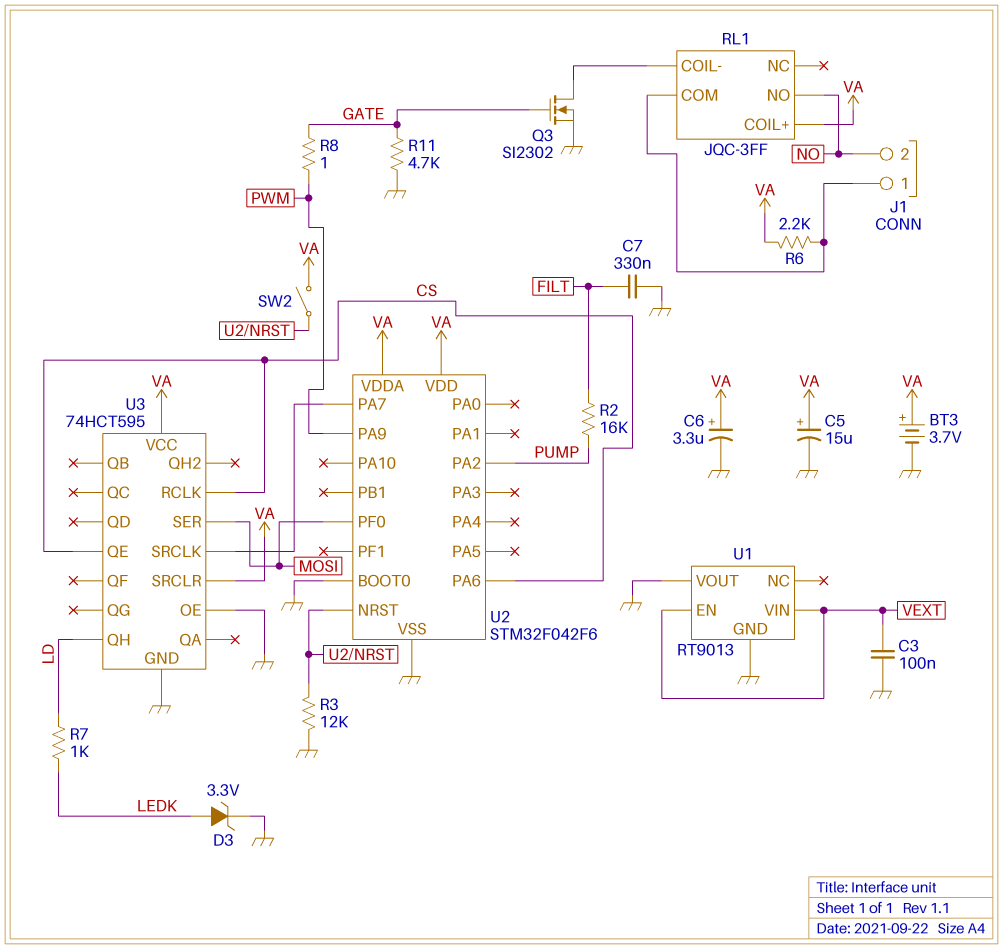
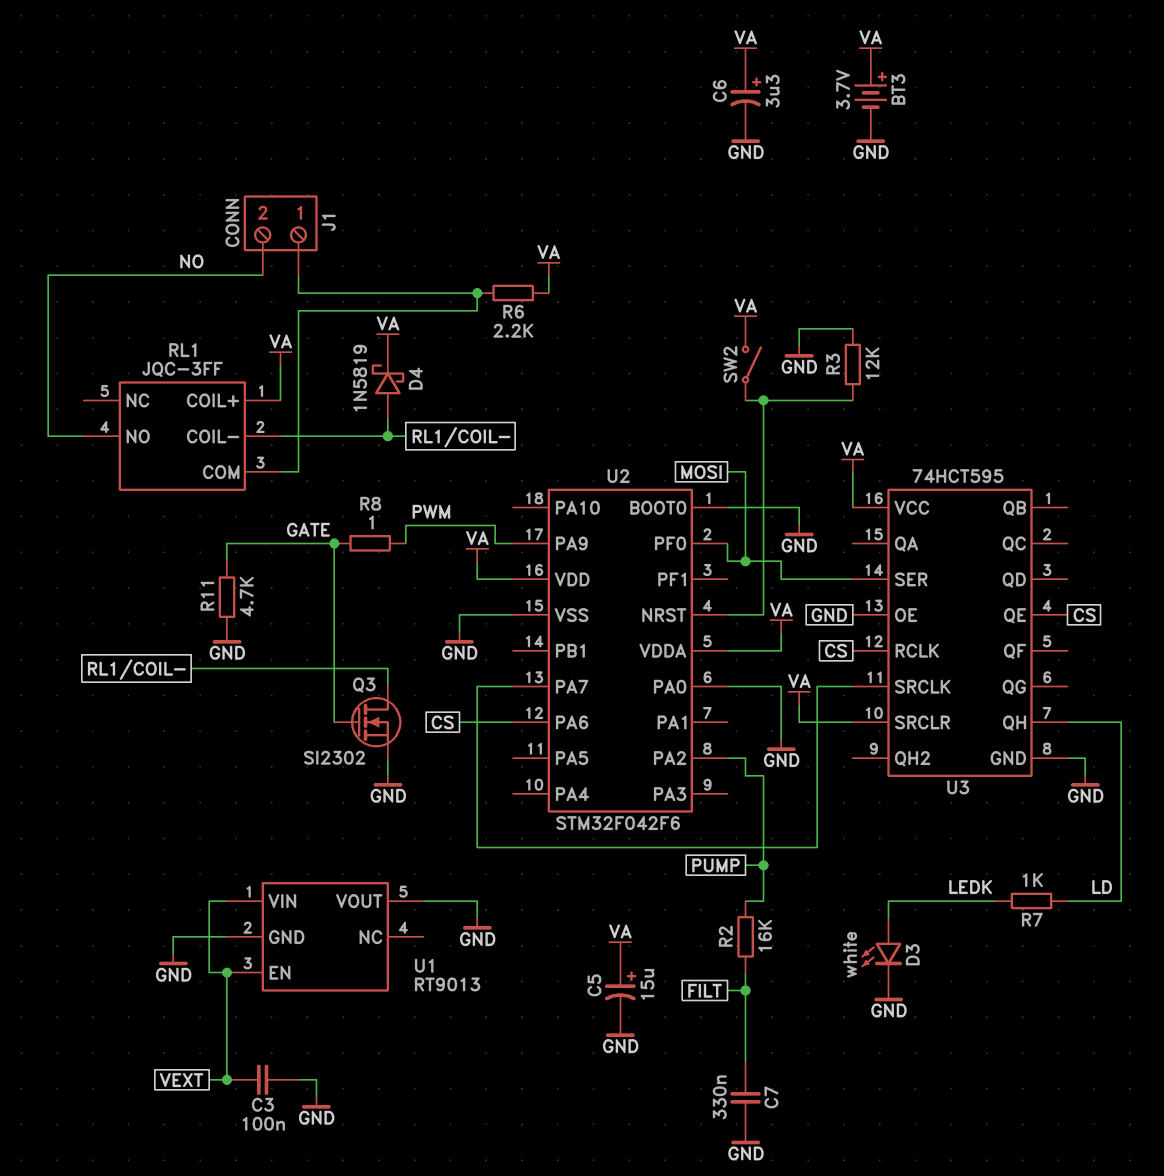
D3: zener 3.3V (A LEDK, K GND) -> LED white (A LEDK, K GND)
D4: none -> schottky 1N5819 (A RL1/COIL-, K VA)
U2 pin PA0: none -> GND

